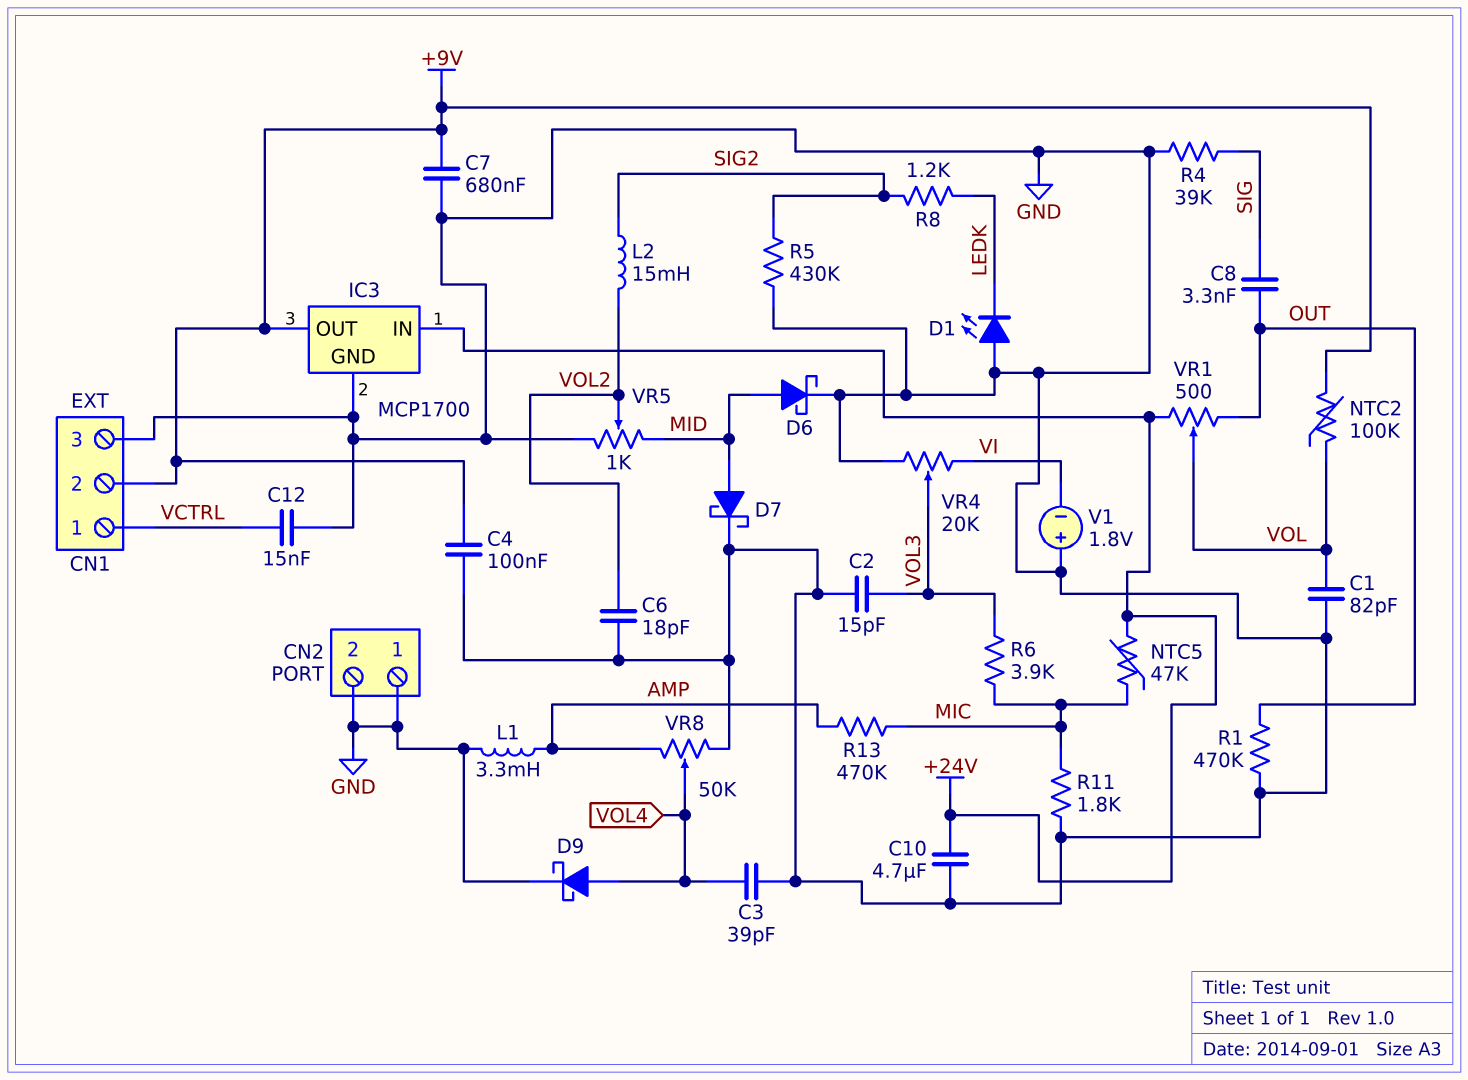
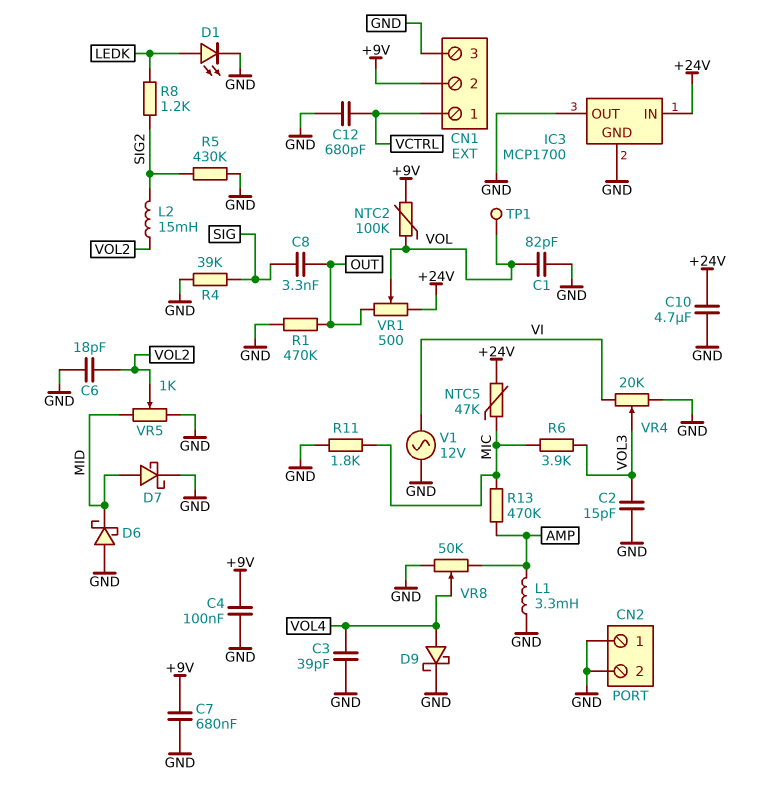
C12: 15nF (GND, VCTRL) -> 680pF (GND, VCTRL)
D1: LED (A GND, K LEDK) -> LED (A LEDK, K GND)
D6: schottky (A MID, K GND) -> schottky (A GND, K MID)
IC3 pin OUT: +9V -> GND
TP1: none -> test point (VOL)
V1: 1.8V (plus GND, minus VI) -> AC 12V (GND, VI)

